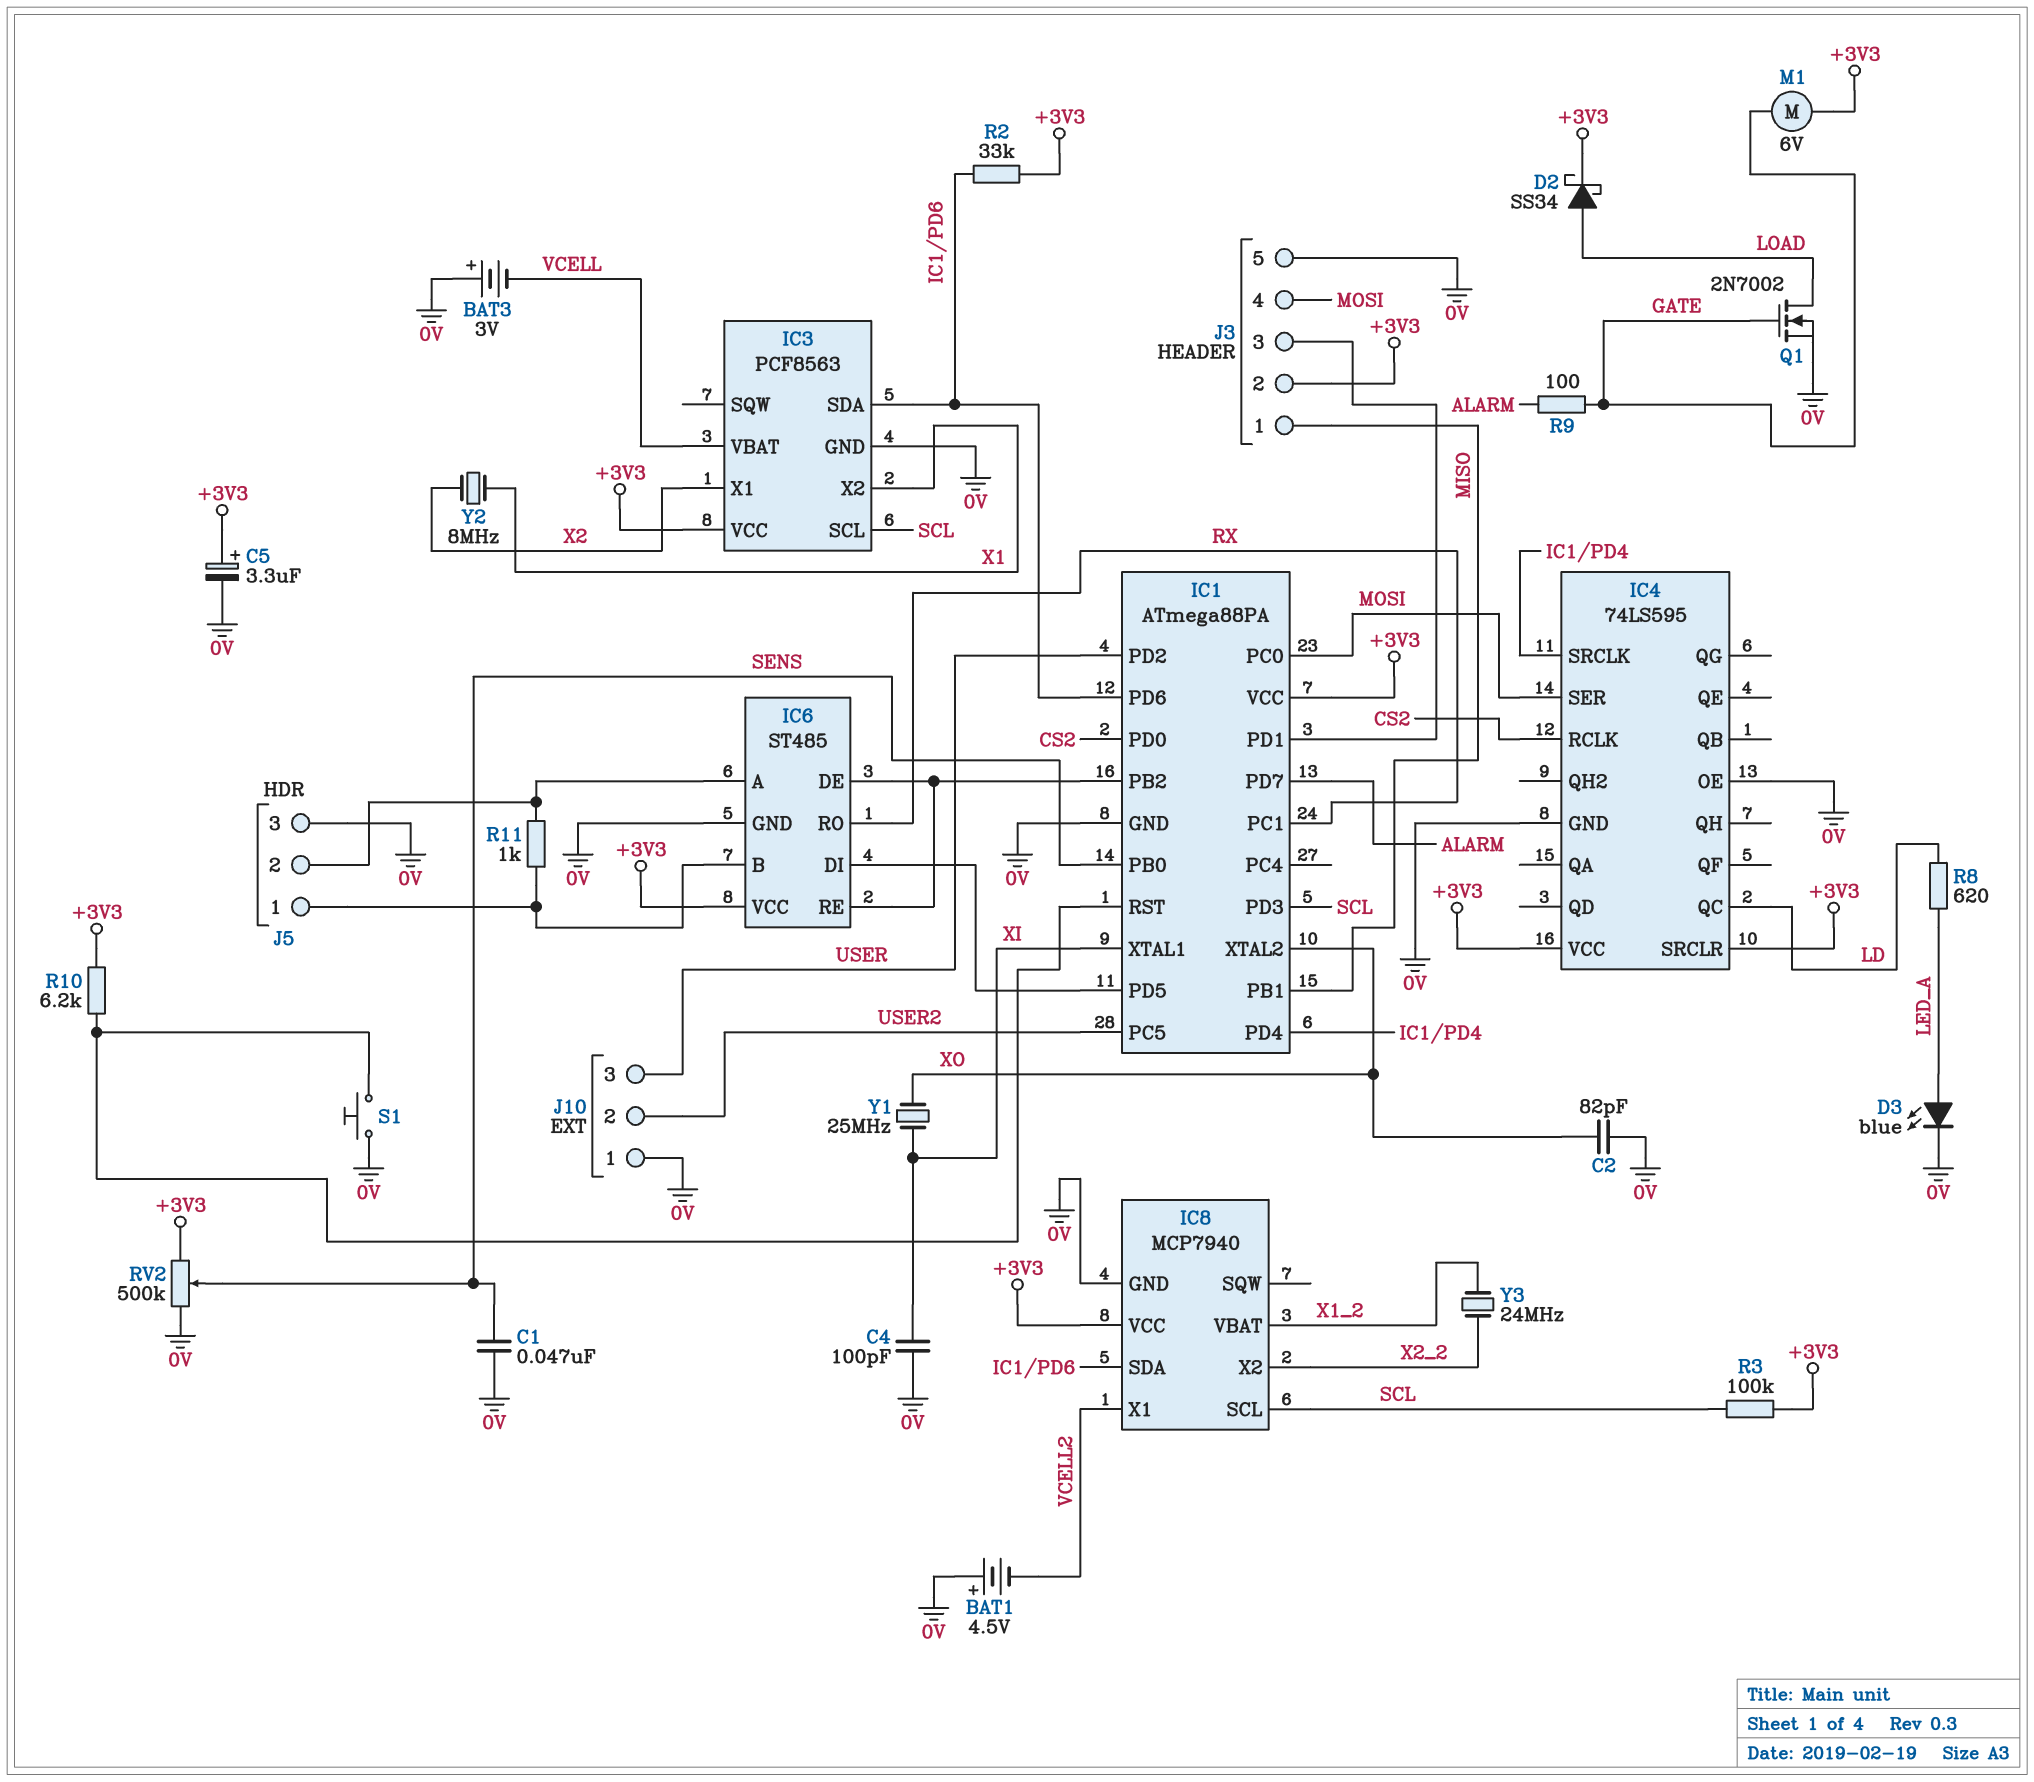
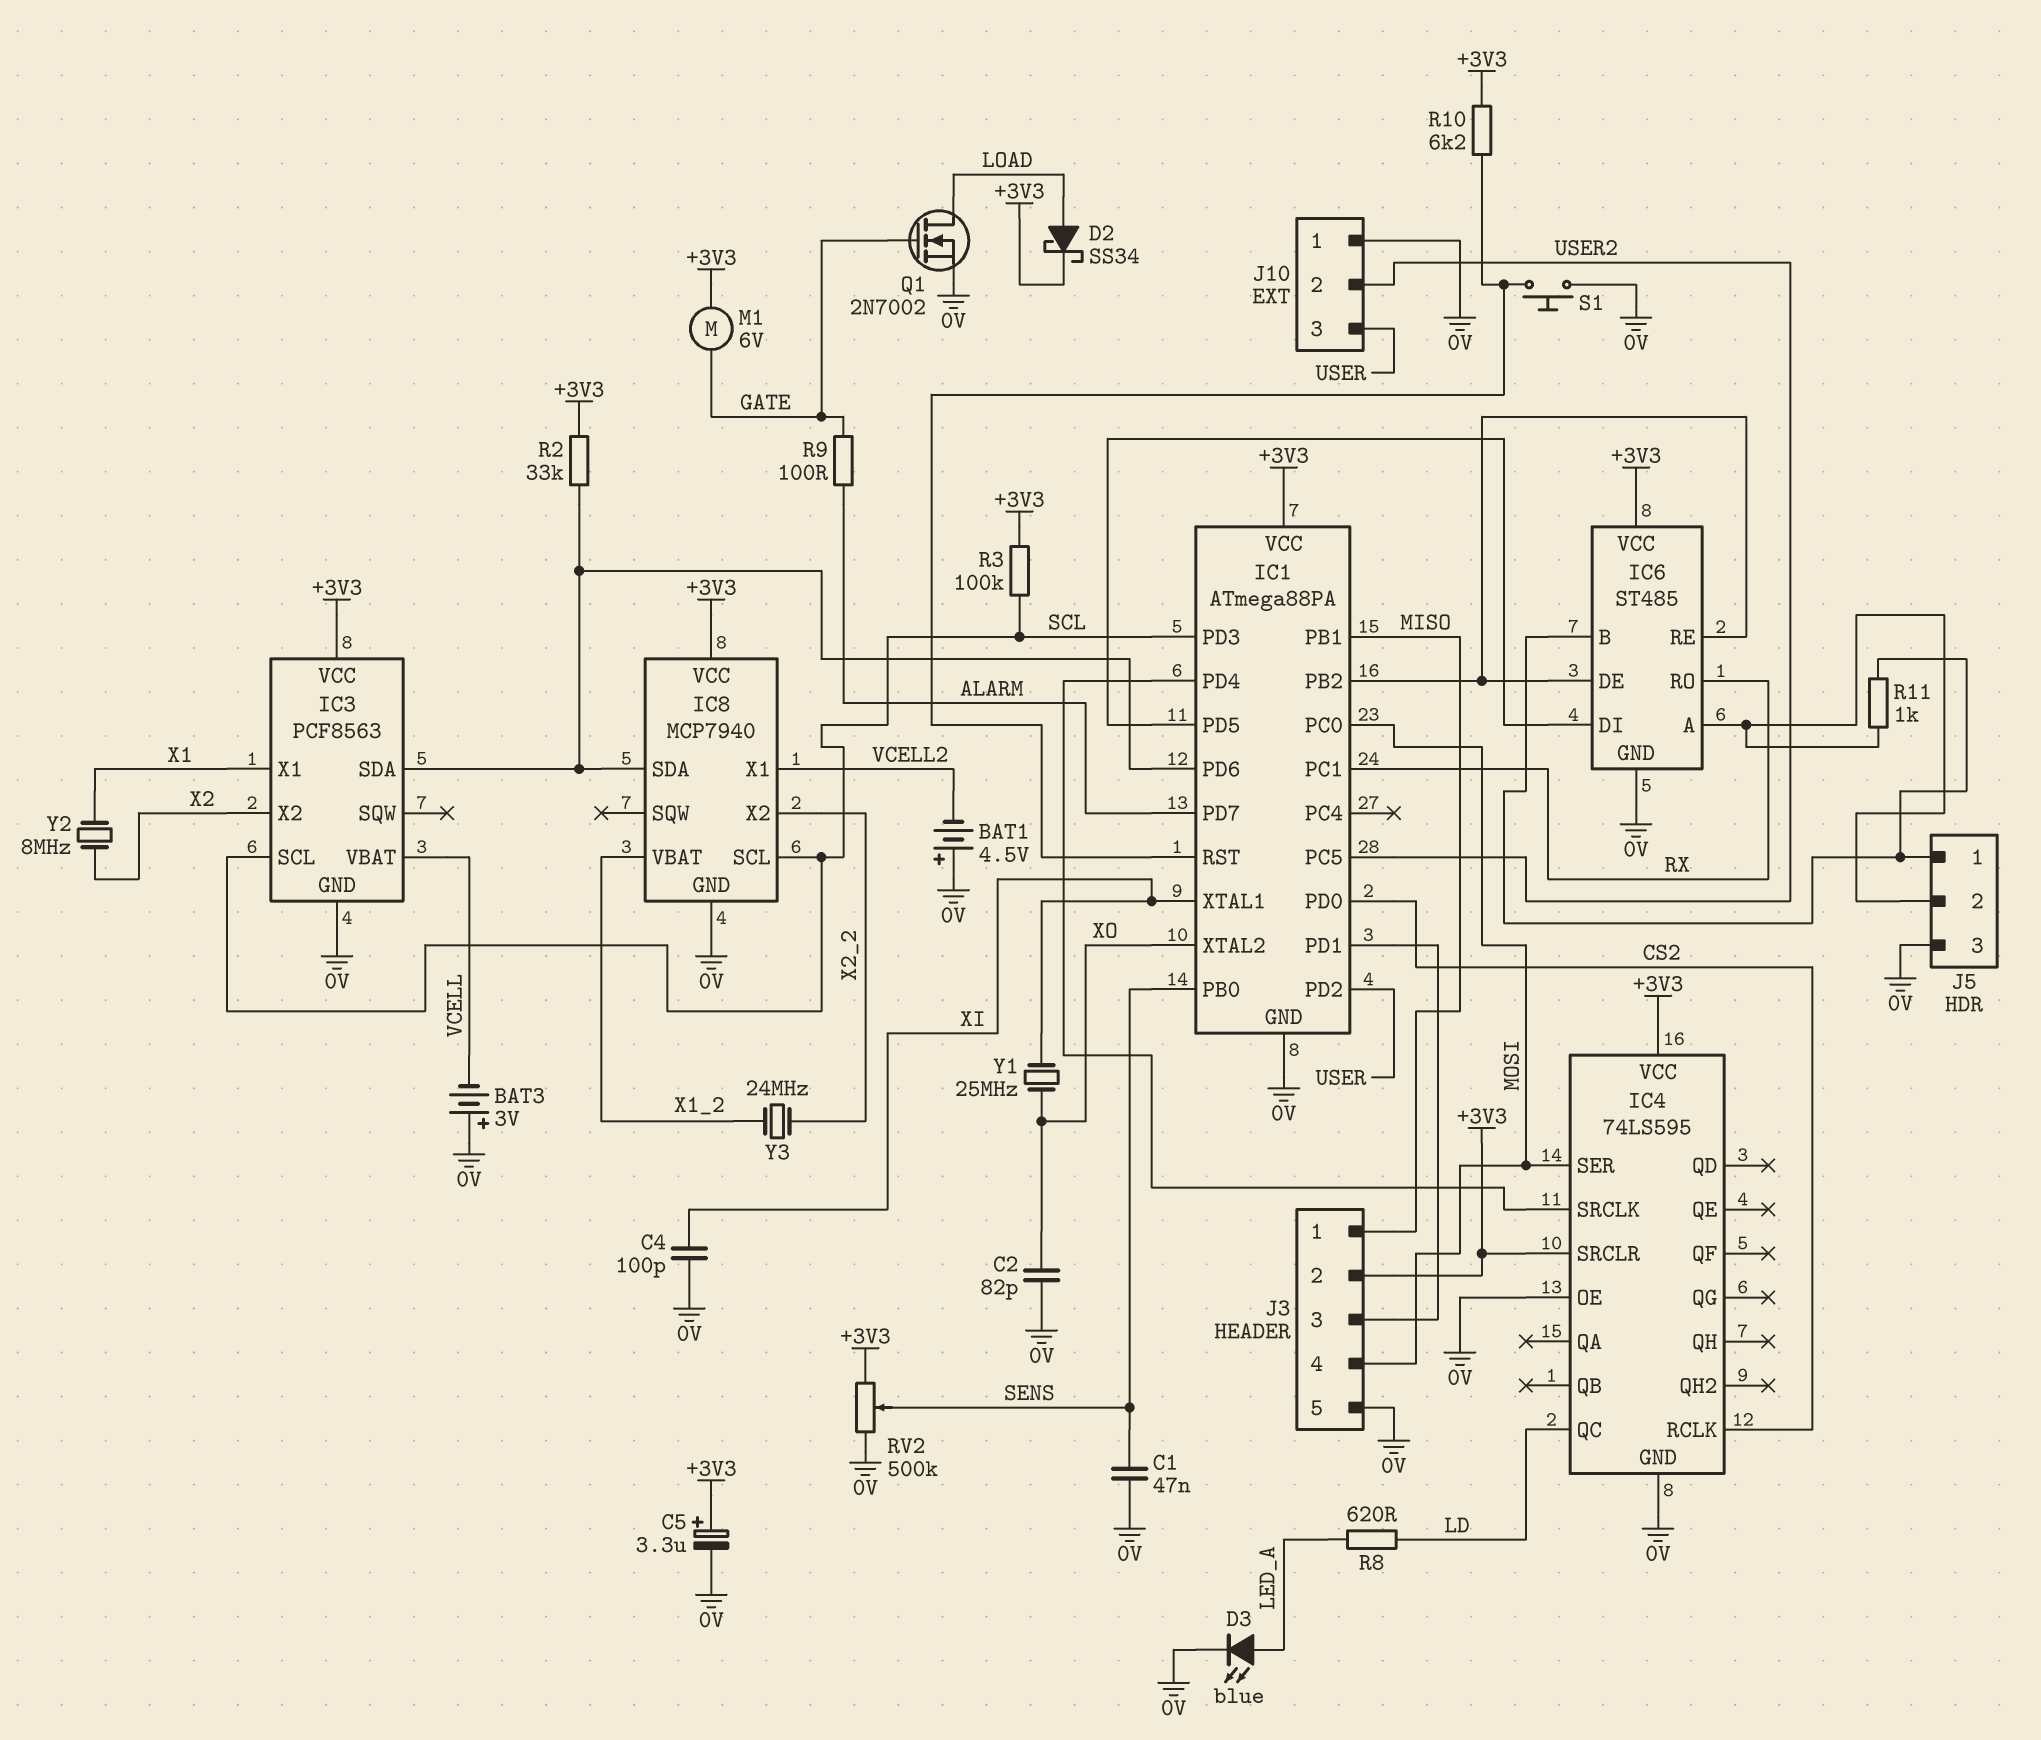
IC3 pin X1: X2 -> X1
IC3 pin X2: X1 -> X2

